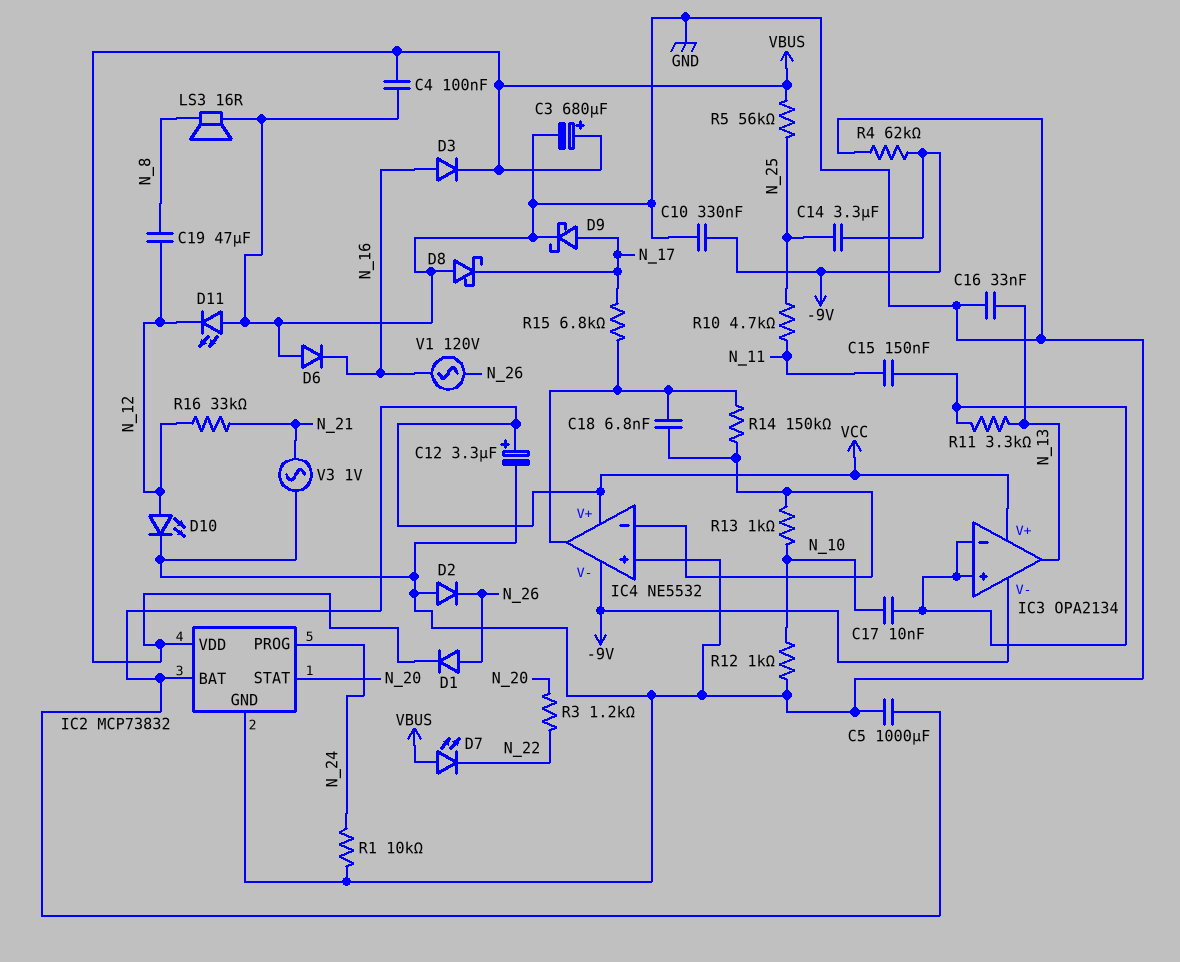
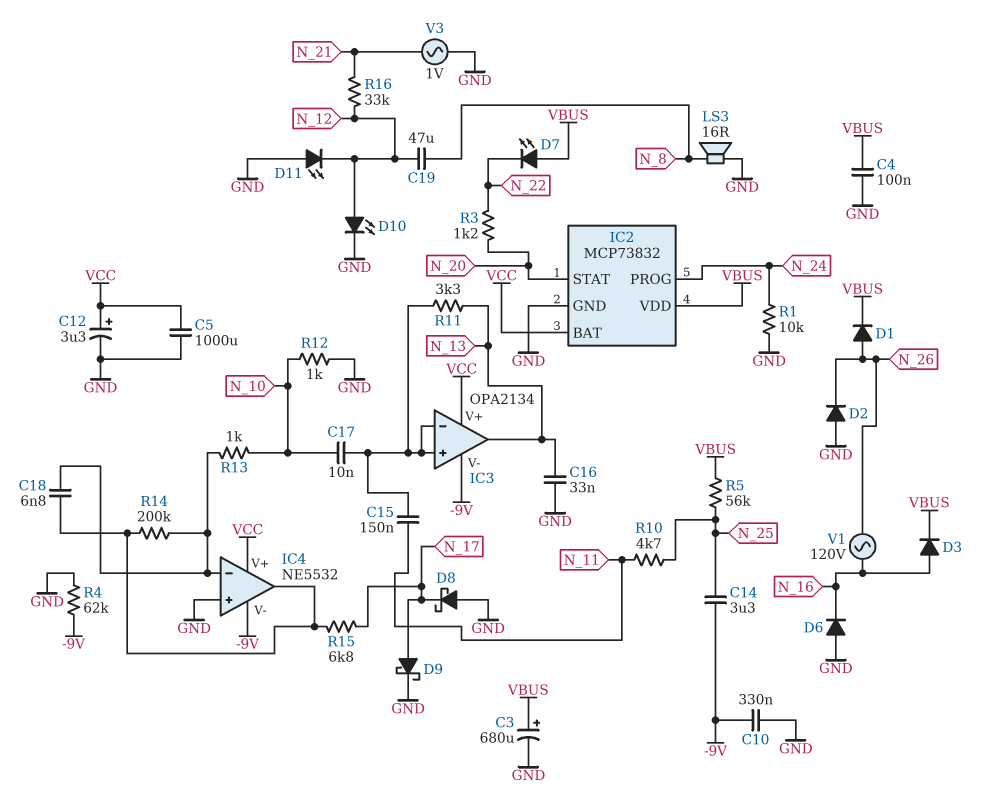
R14: 150k (IC4/in-, IC4/out) -> 200k (IC4/in-, IC4/out)

